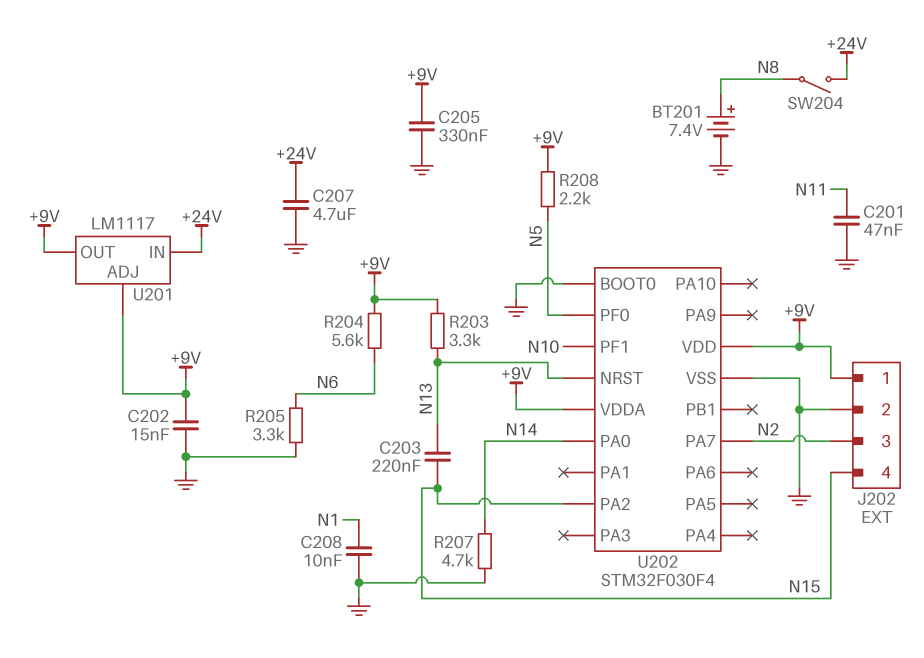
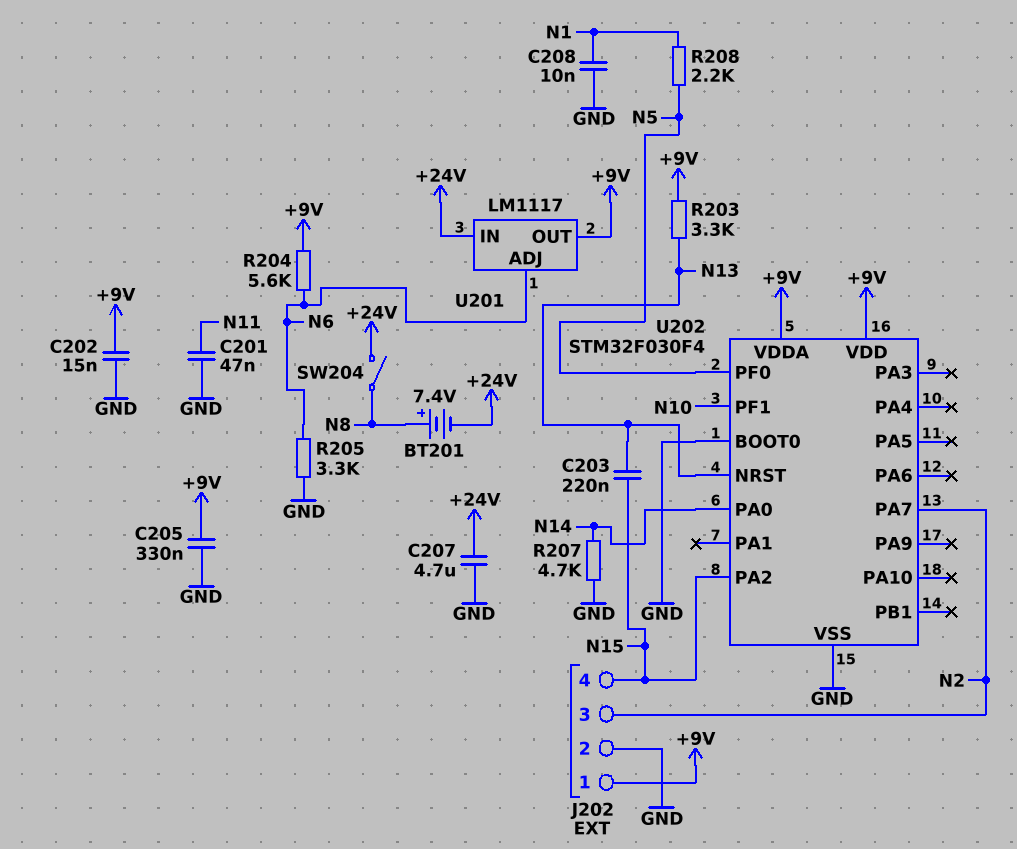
BT201: 7.4V (plus N8, minus GND) -> 7.4V (plus N8, minus +24V)
R208: 2.2k (+9V, N5) -> 2.2k (N1, N5)
U201 pin ADJ: +9V -> N6

